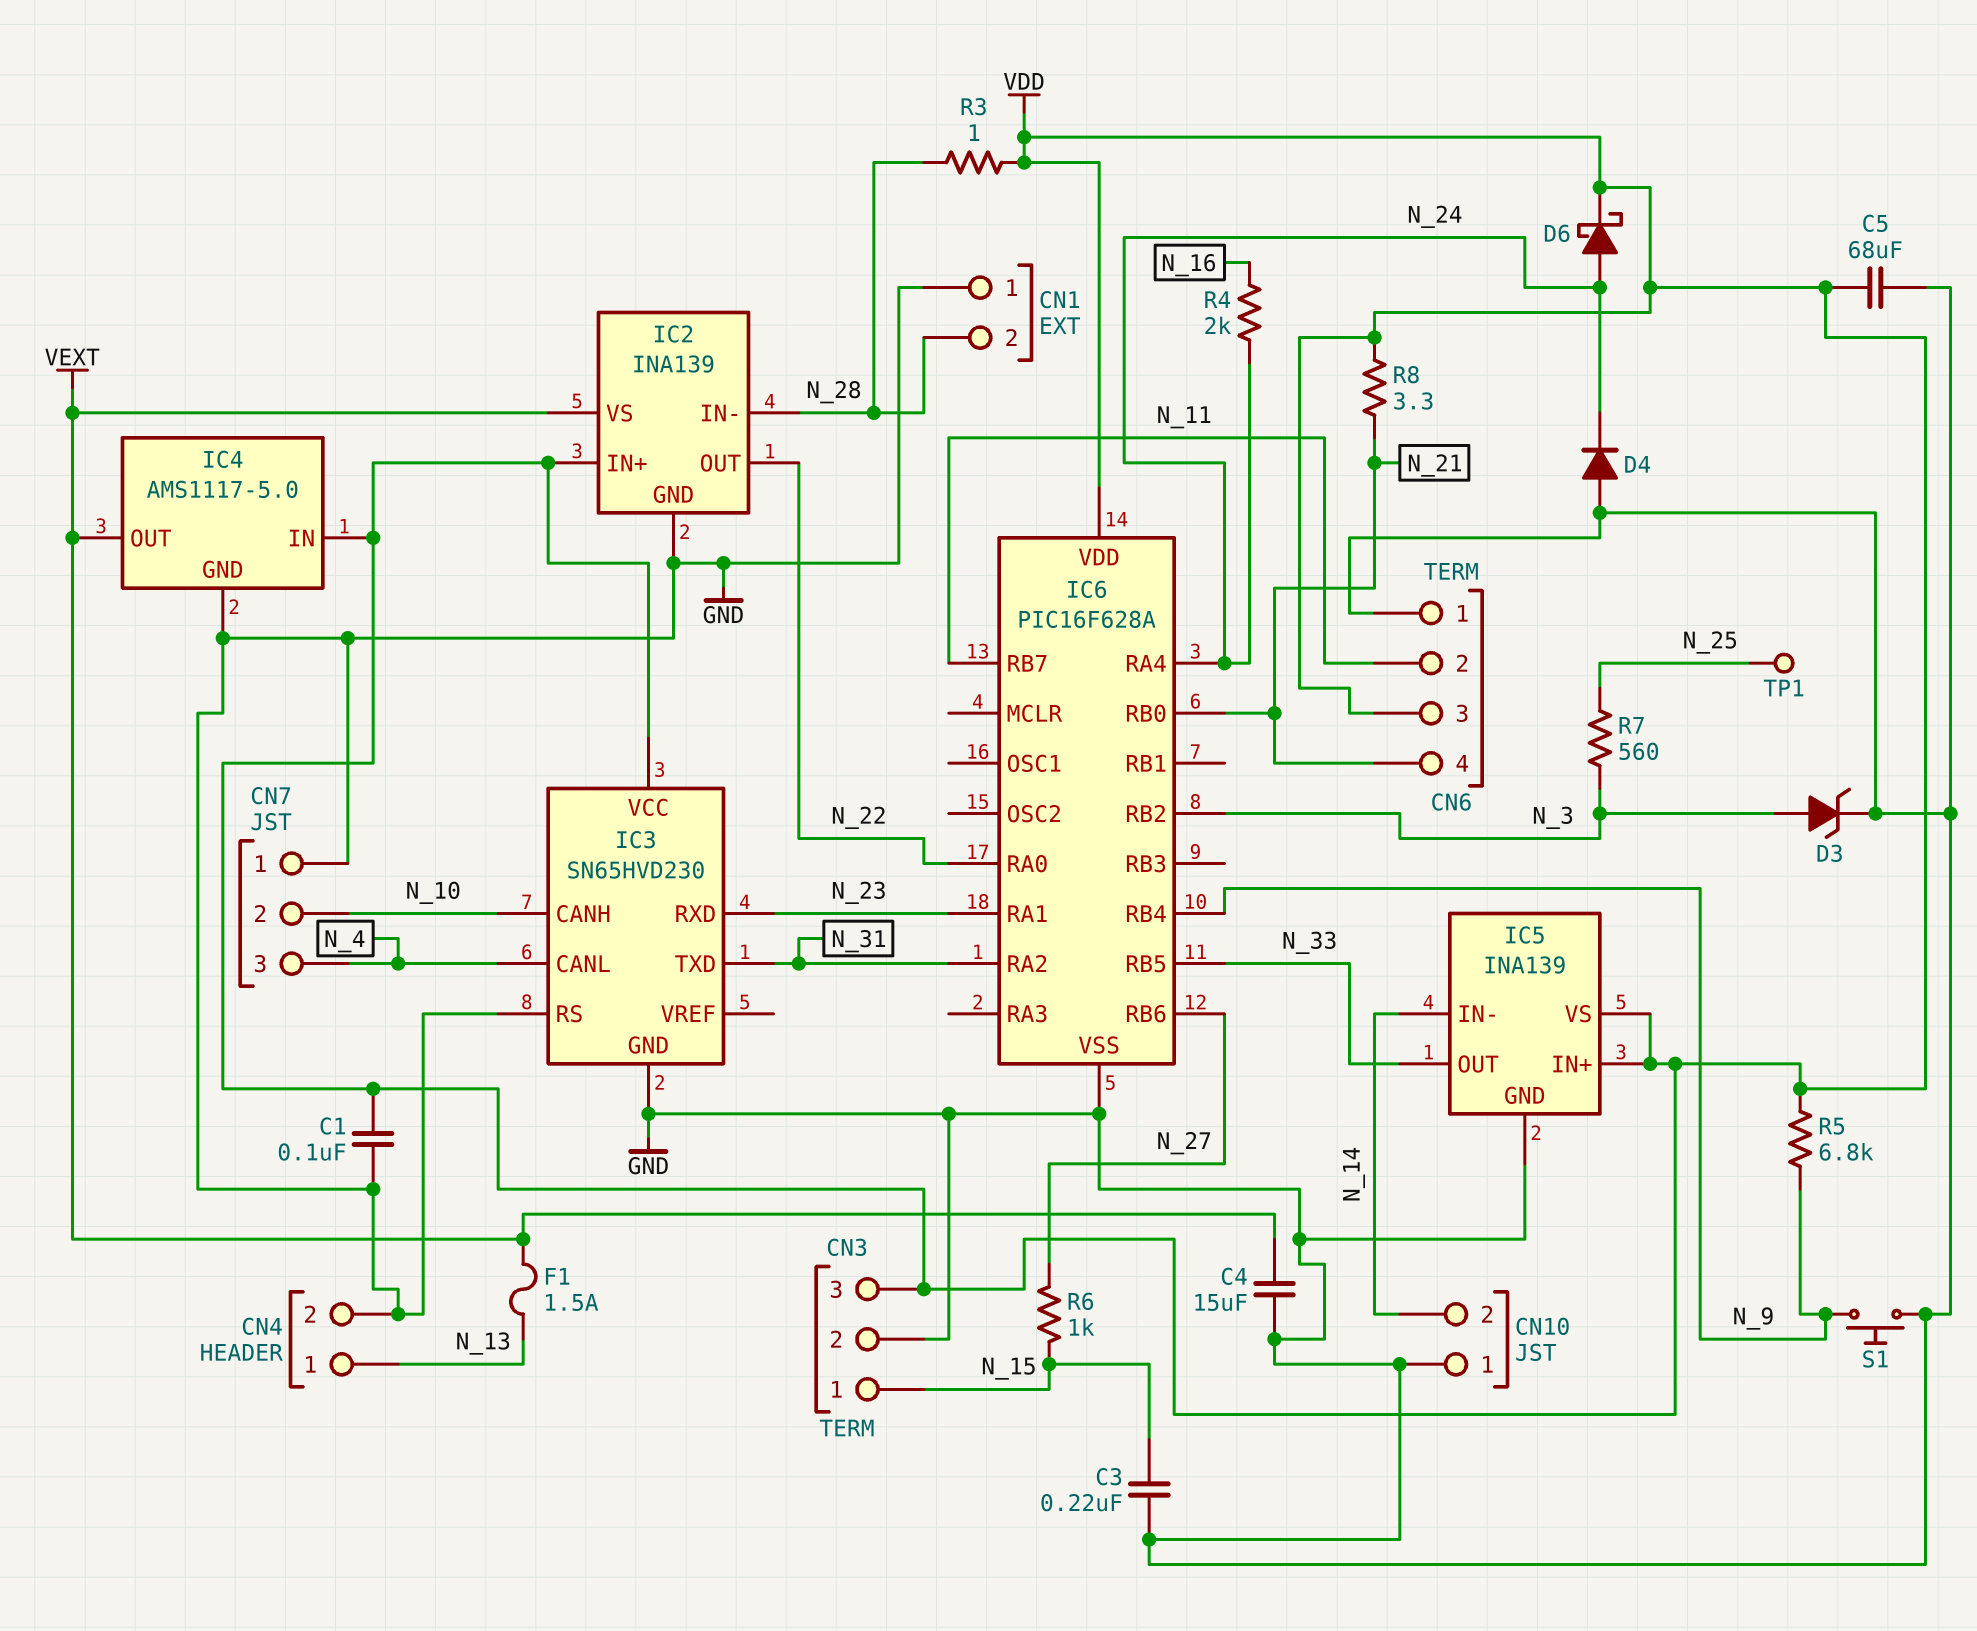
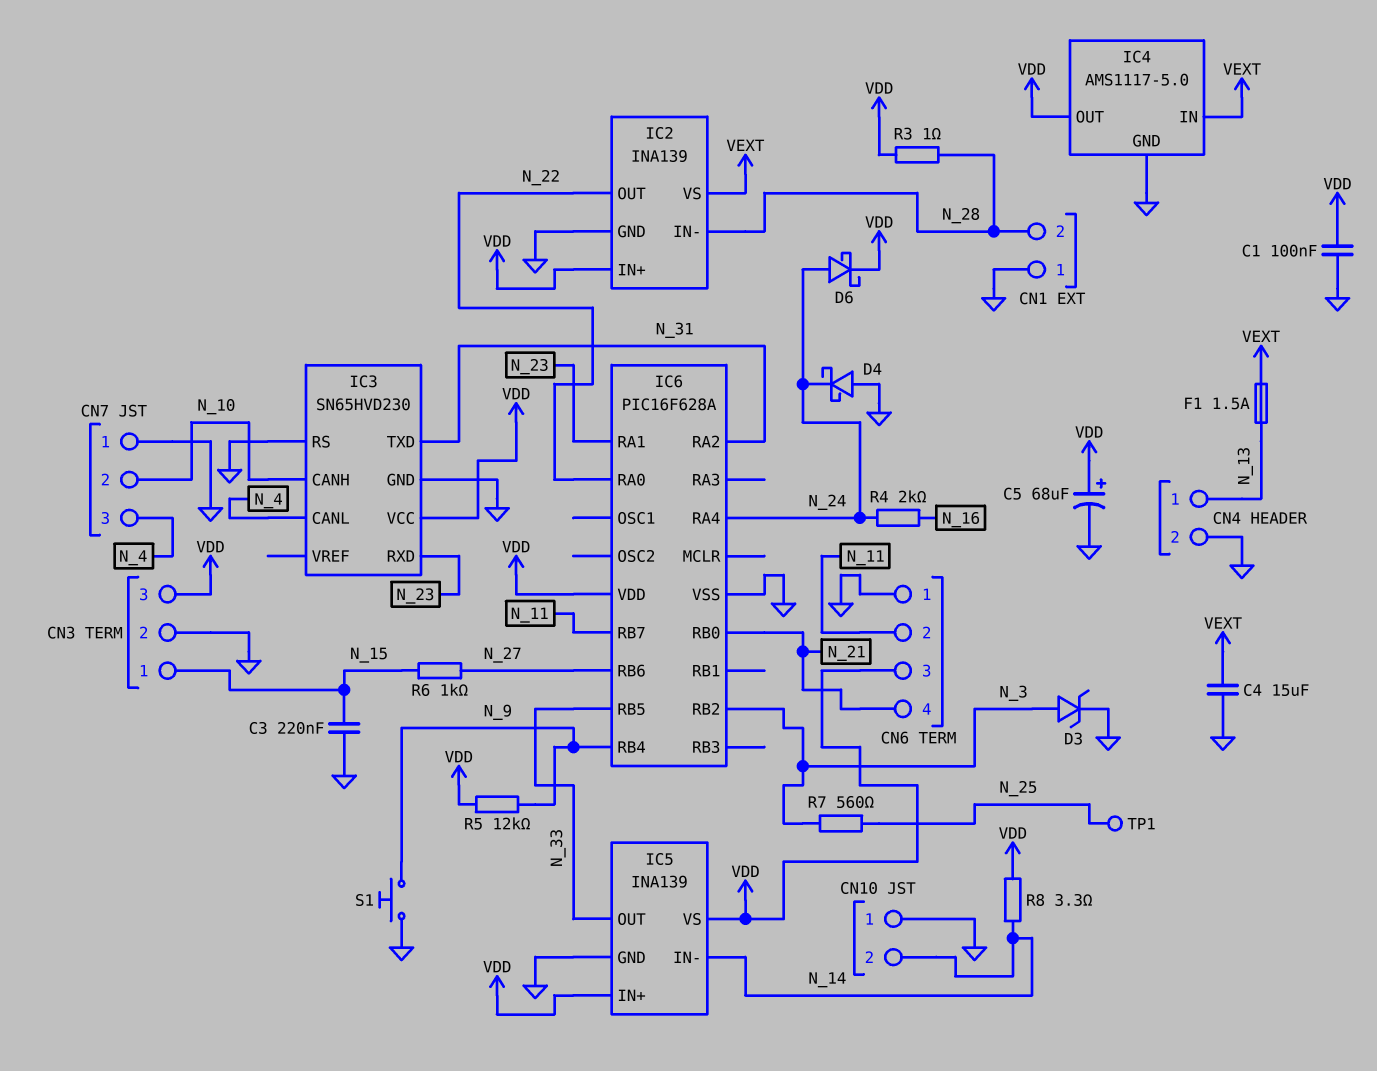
C5: 68uF (GND, VDD) -> 68uF (plus VDD, minus GND)
D4: diode (A GND, K N_24) -> schottky (A GND, K N_24)
IC4 pin IN: VDD -> VEXT
IC4 pin OUT: VEXT -> VDD
R5: 6.8k (N_9, VDD) -> 12k (N_9, VDD)
R8: 3.3 (N_21, VDD) -> 3.3 (N_14, VDD)

